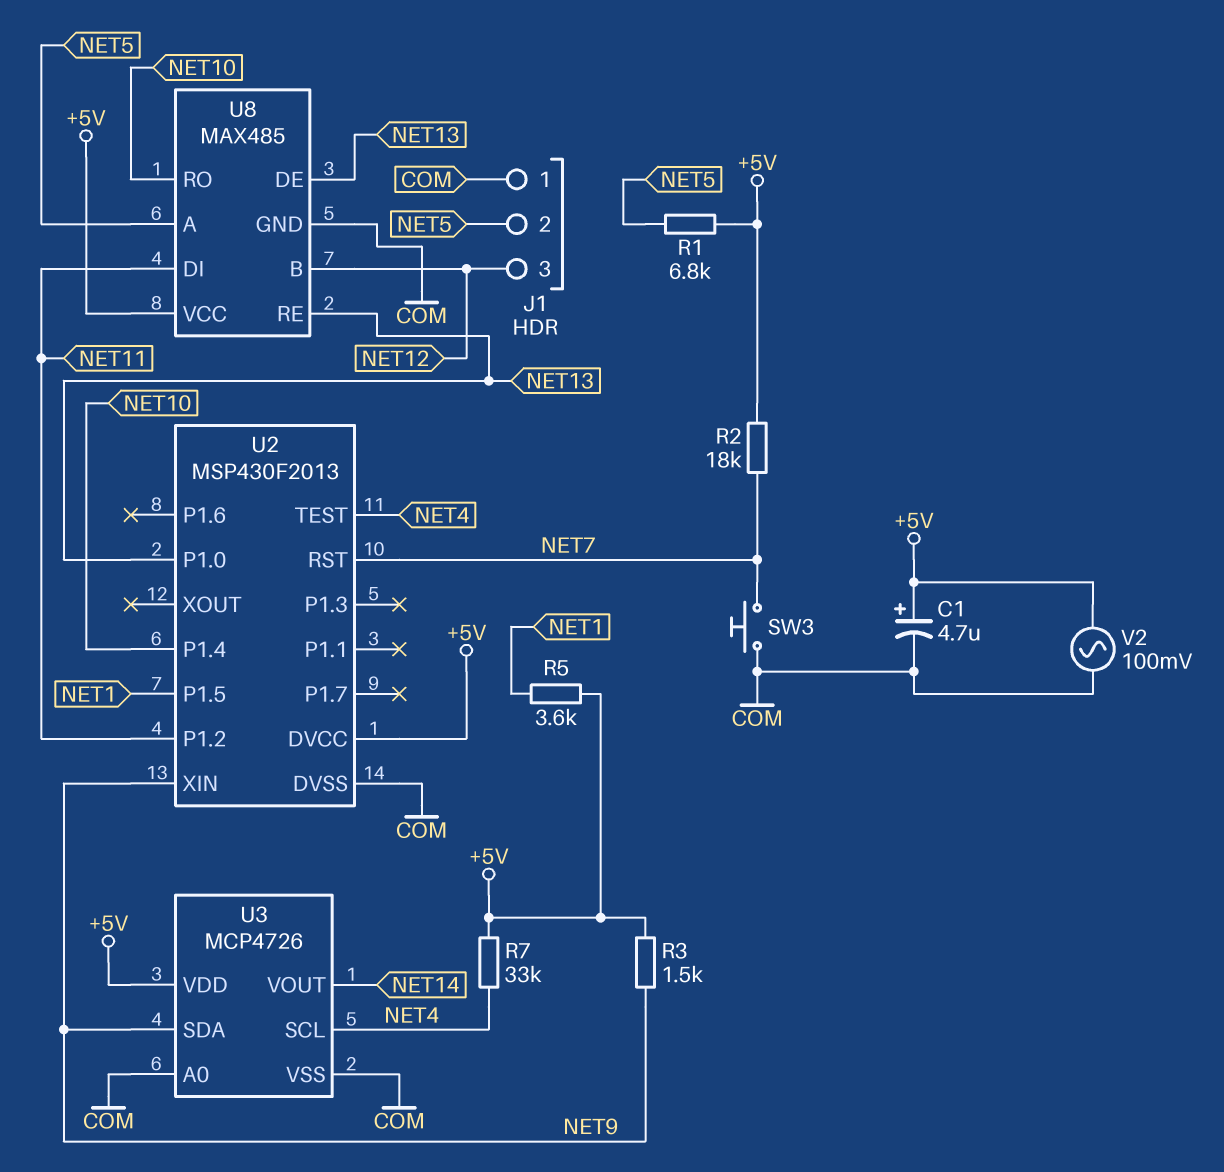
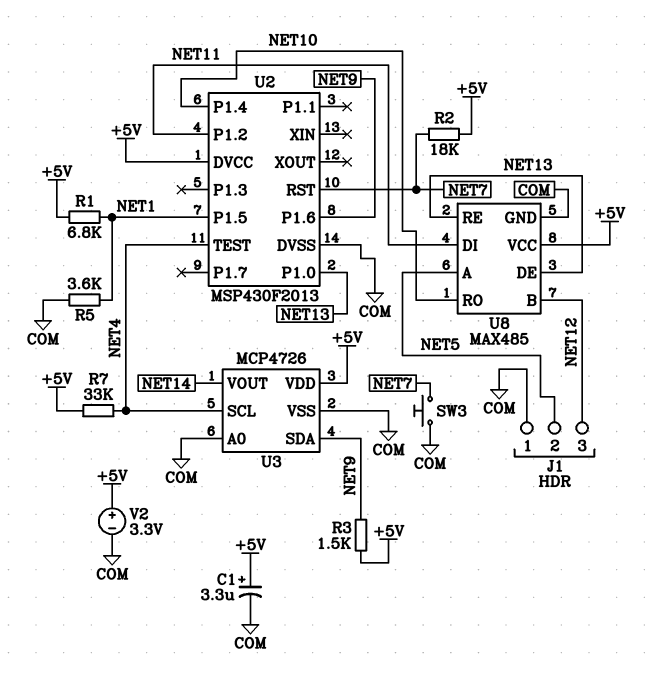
C1: 4.7uF (plus +5V, minus COM) -> 3.3uF (plus +5V, minus COM)
R1: 6.8k (+5V, NET5) -> 6.8k (+5V, NET1)
R5: 3.6k (+5V, NET1) -> 3.6k (COM, NET1)
U2 pin P1.6: none -> NET9
U2 pin XIN: NET9 -> none
V2: AC 100mV (+5V, COM) -> 3.3V (plus +5V, minus COM)

